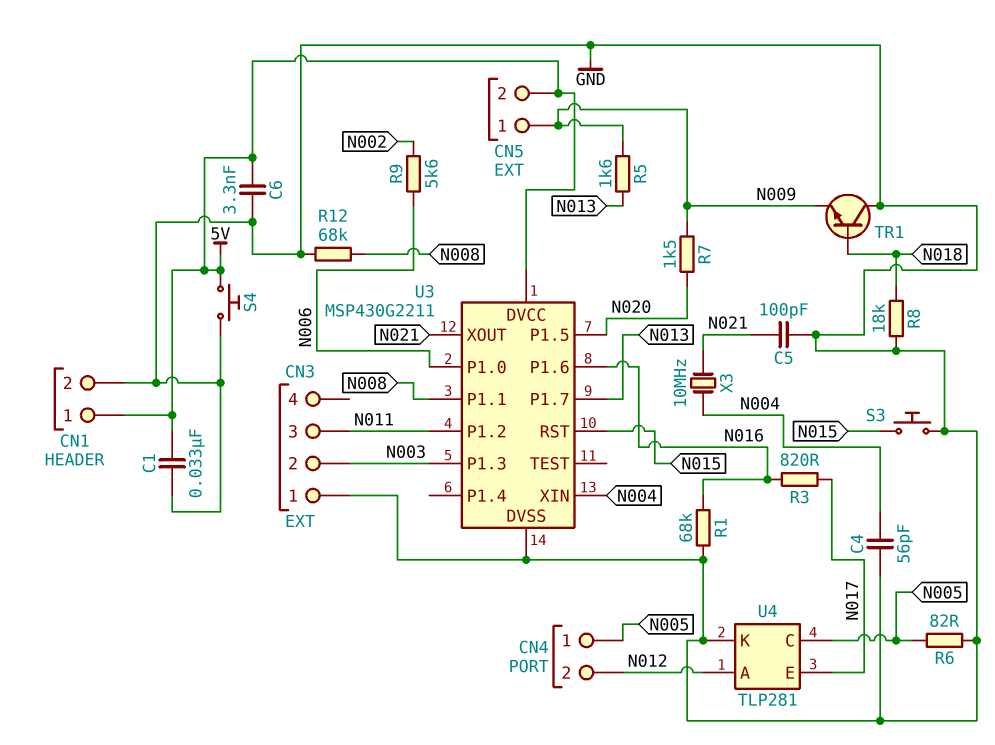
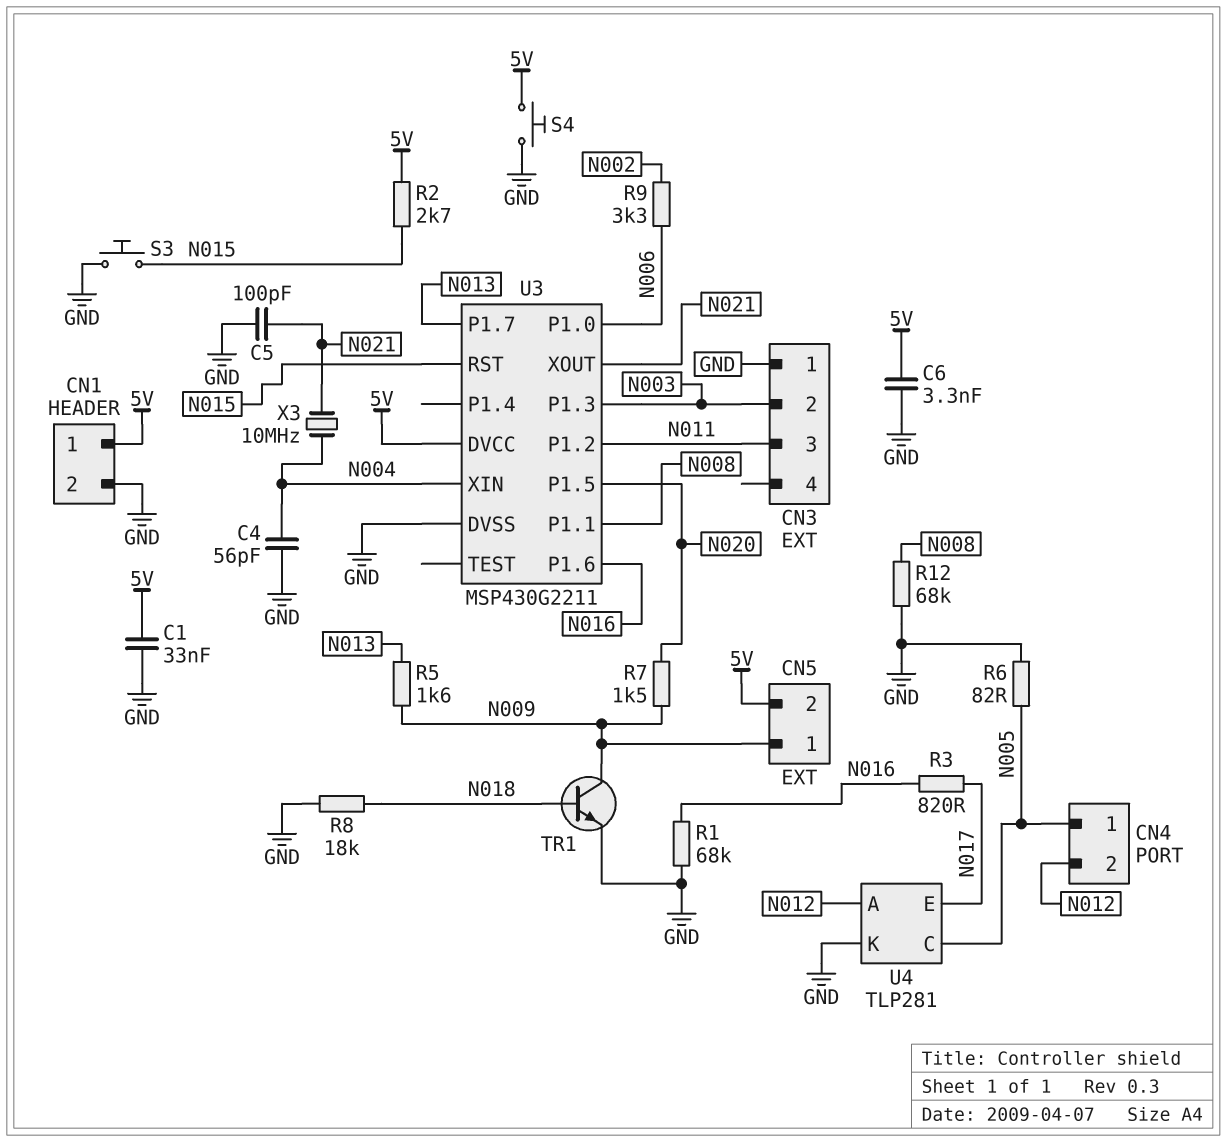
R2: none -> 2.7k (5V, N015)
R9: 5.6k (N002, N006) -> 3.3k (N002, N006)
TR1: NPN (B N018, C GND, E N009) -> NPN (B N018, C N009, E GND)

